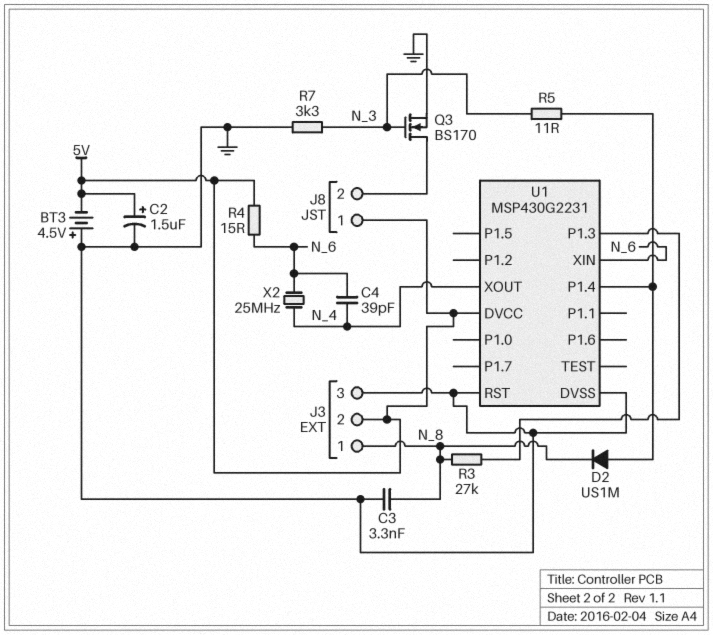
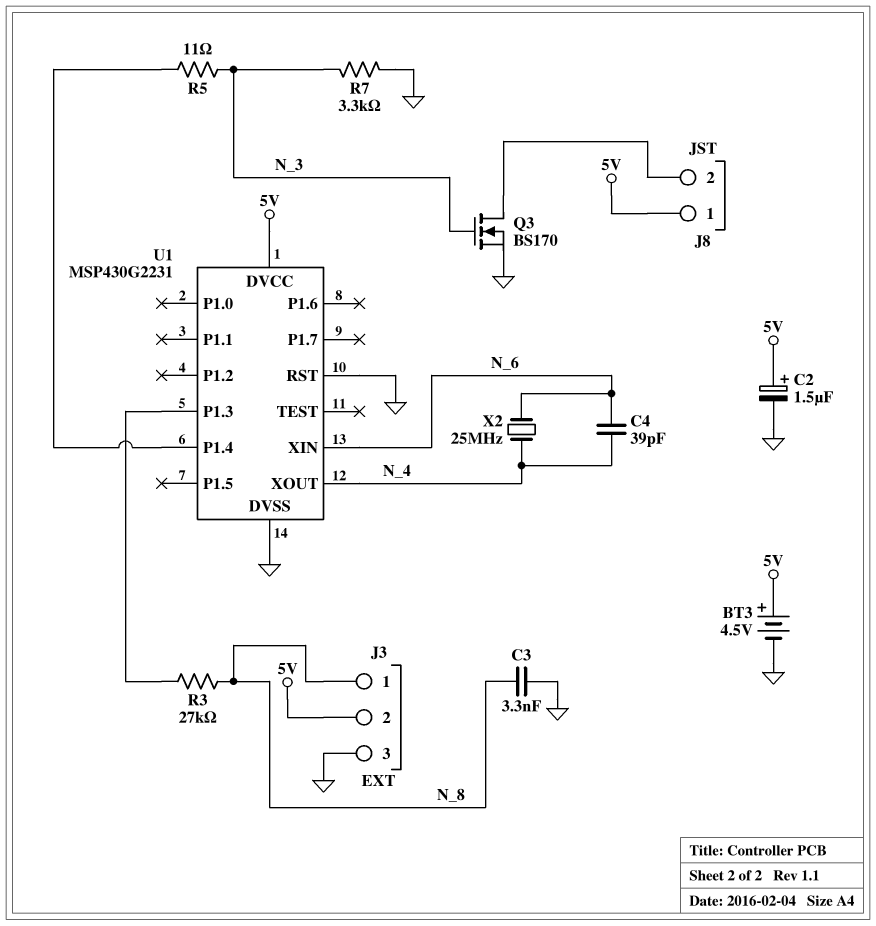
BT3: 4.5V (plus GND, minus 5V) -> 4.5V (plus 5V, minus GND)
D2: diode US1M (A U1/P1.4, K N_8) -> none
R4: 15 (5V, N_6) -> none

